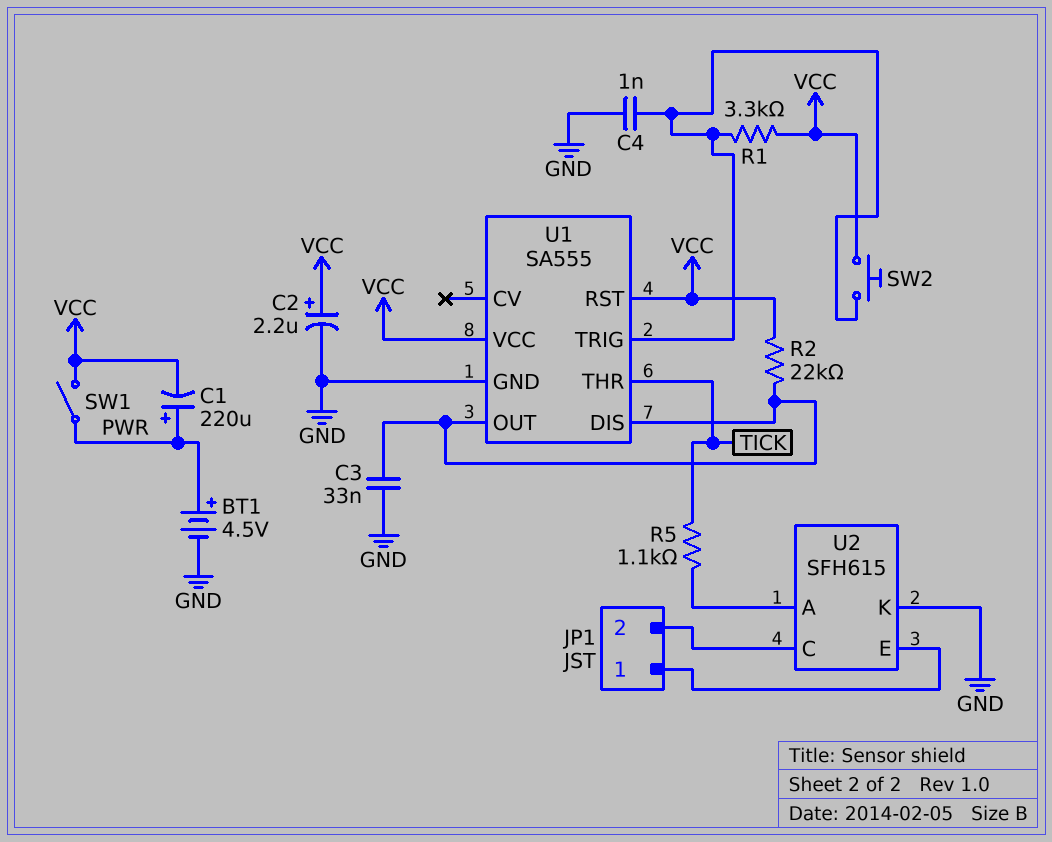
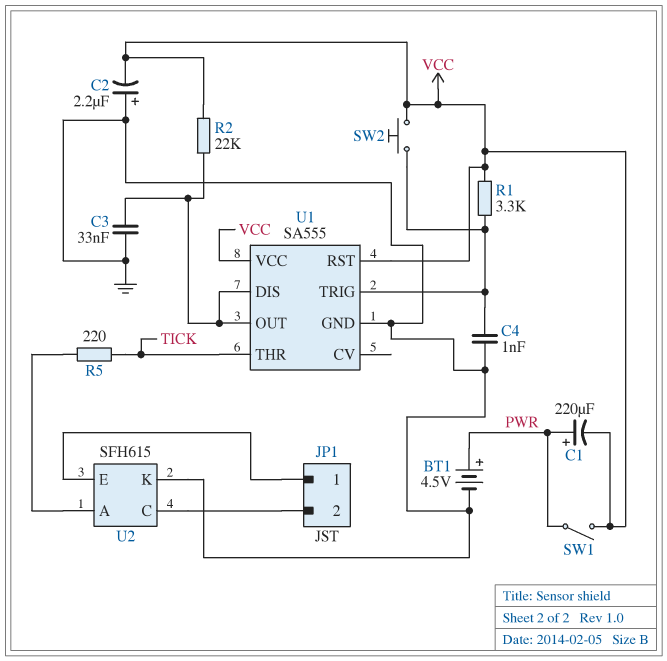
C2: 2.2uF (plus VCC, minus GND) -> 2.2uF (plus GND, minus VCC)
R5: 1.1k (TICK, U2/A) -> 220 (TICK, U2/A)

